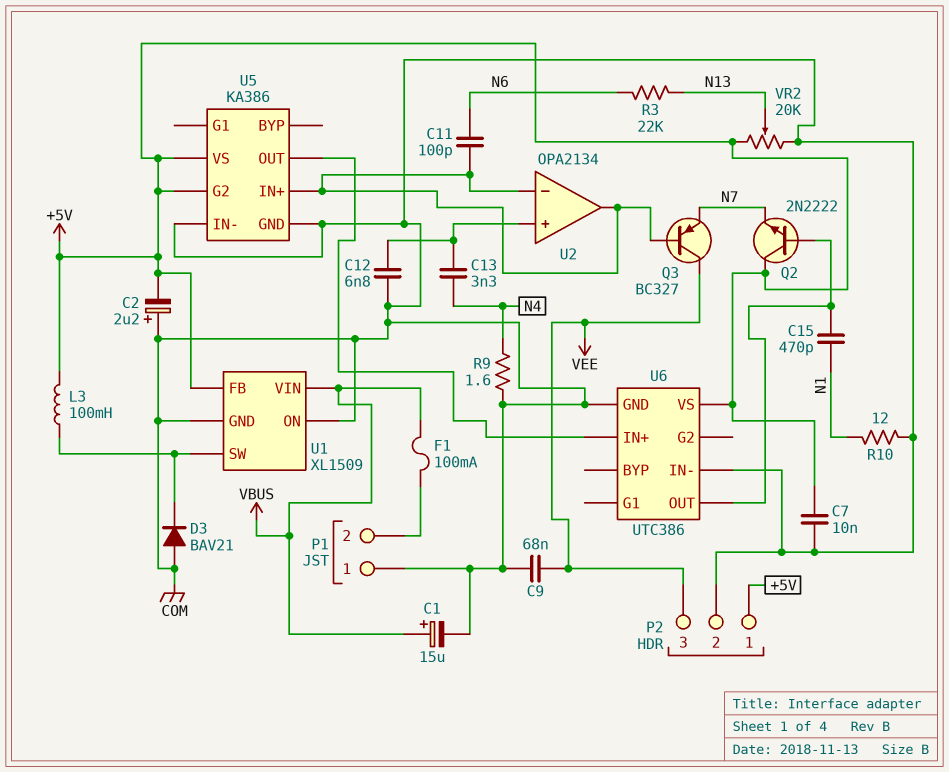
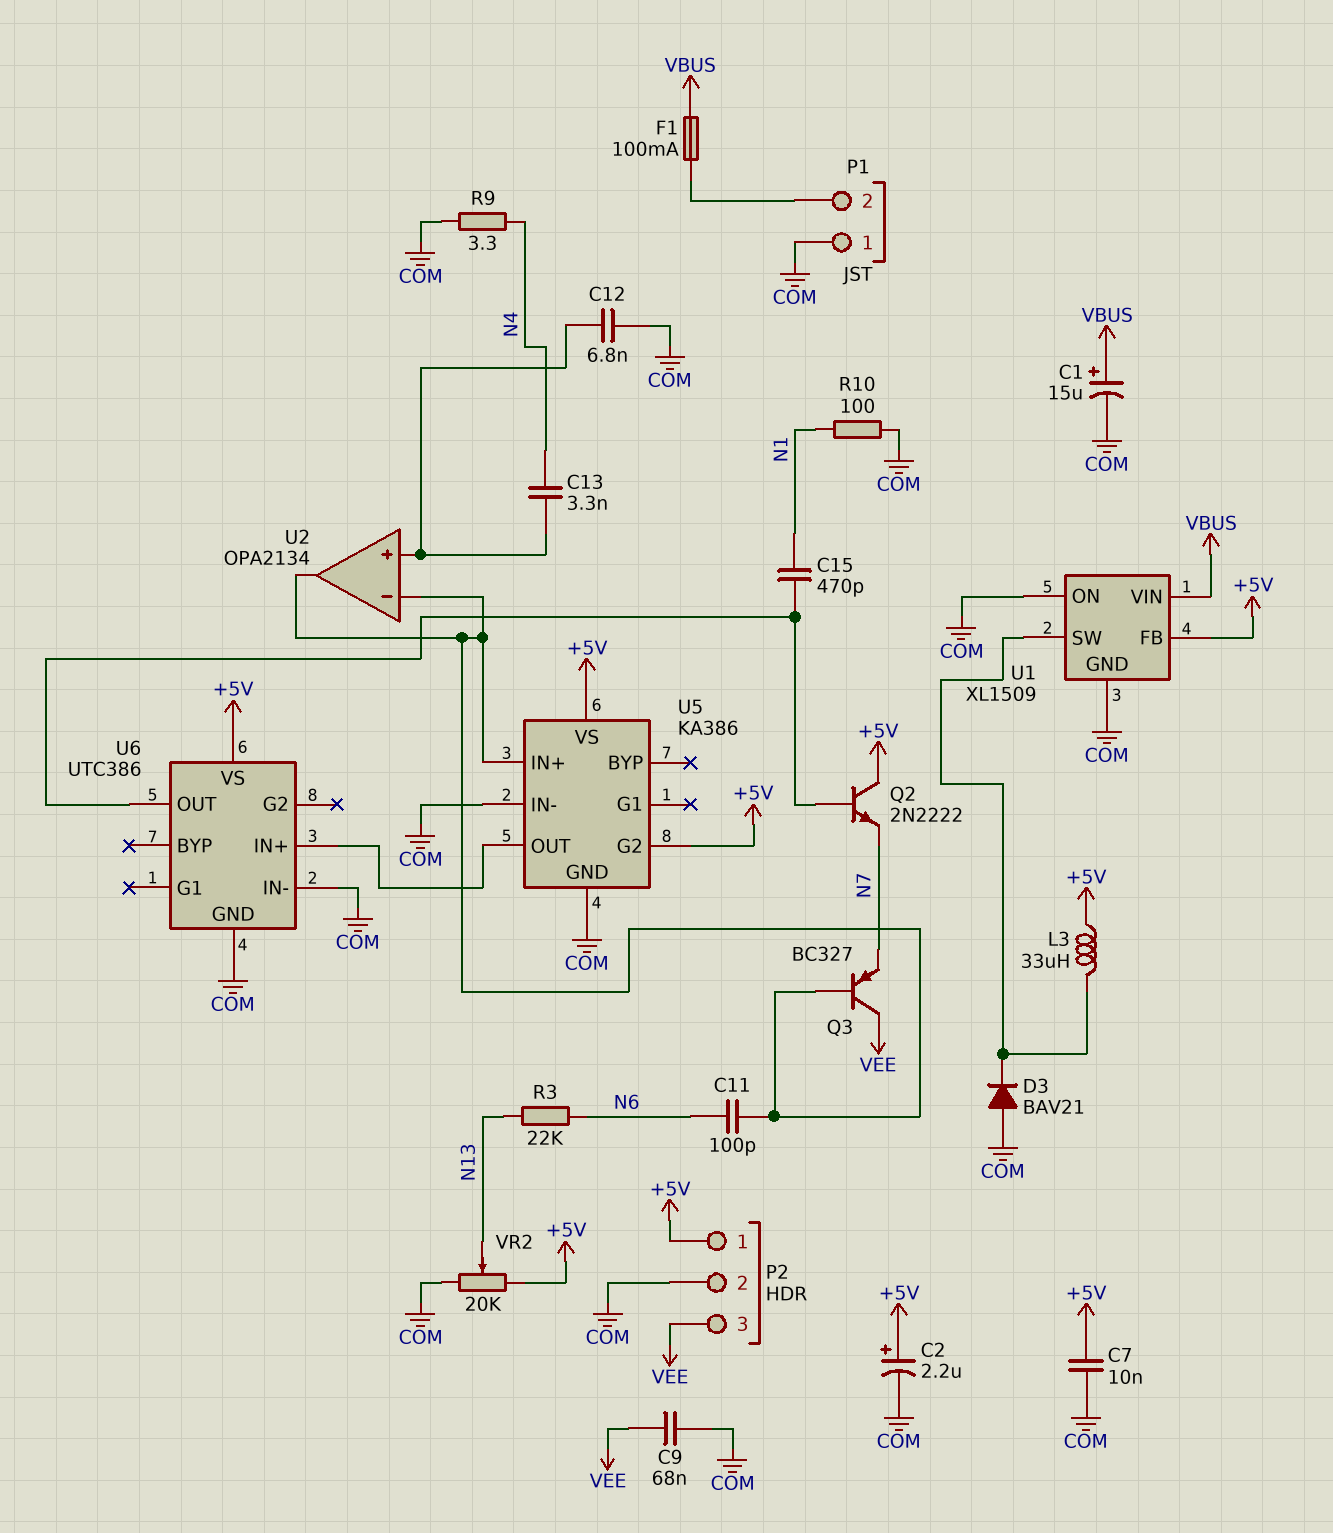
C2: 2.2uF (plus COM, minus +5V) -> 2.2uF (plus +5V, minus COM)
L3: 100mH (+5V, U1/SW) -> 33uH (+5V, U1/SW)
R9: 1.6 (COM, N4) -> 3.3 (COM, N4)
R10: 12 (COM, N1) -> 100 (COM, N1)

